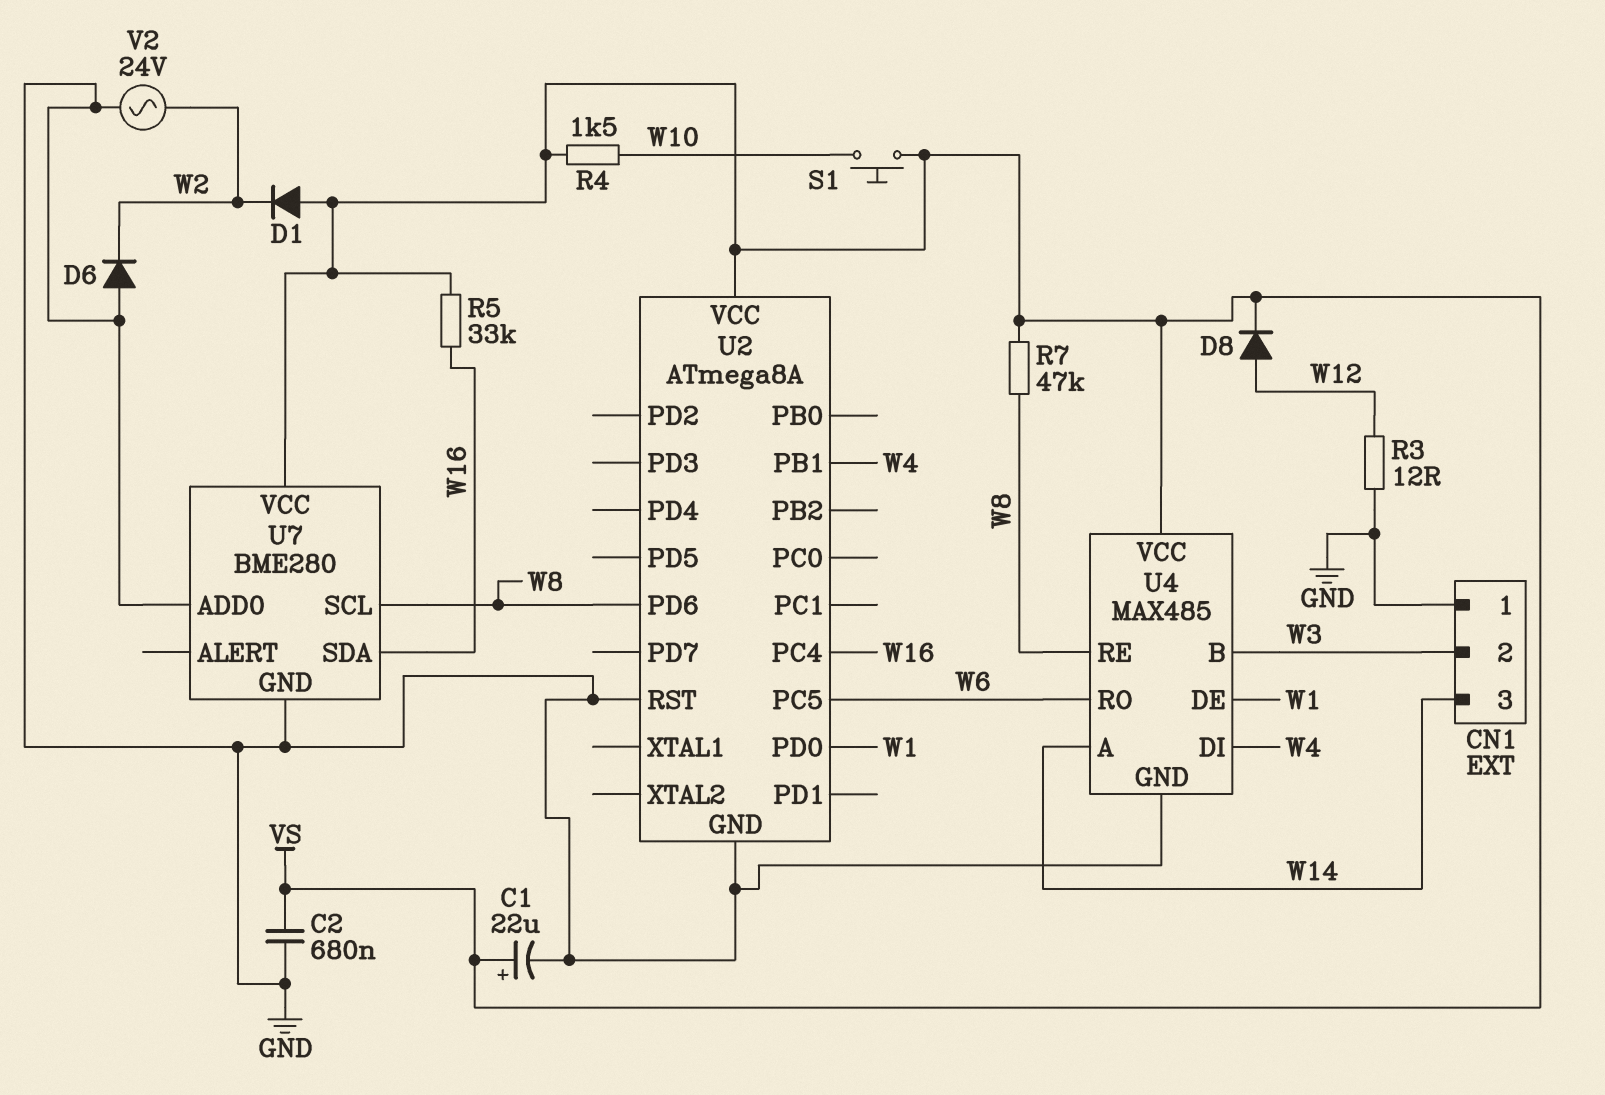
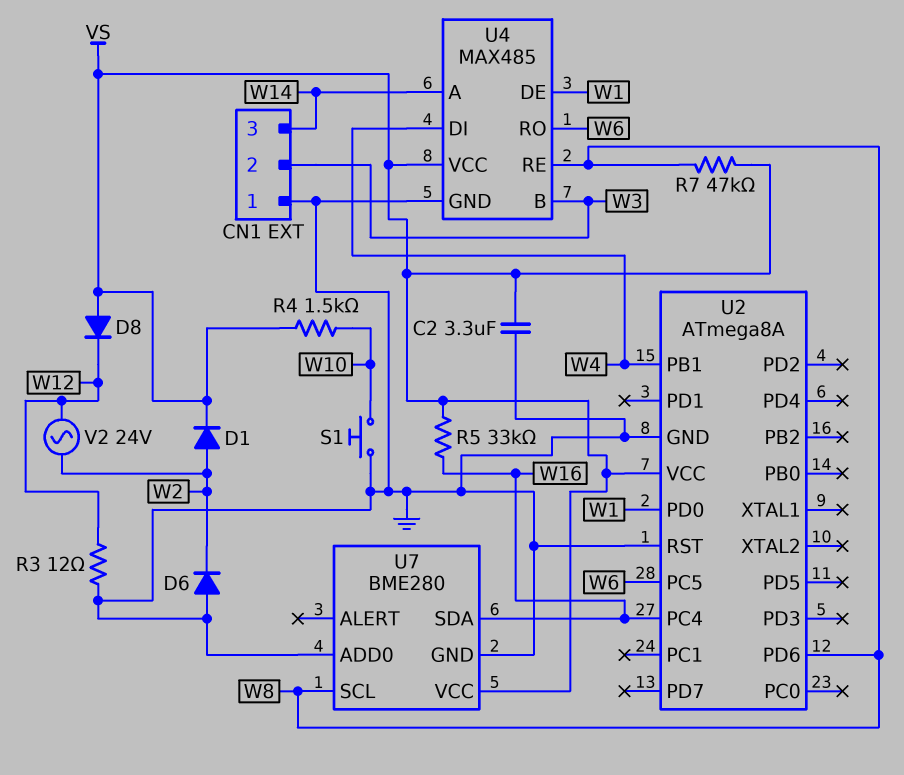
C1: 22uF (plus VS, minus GND) -> none
C2: 680nF (GND, VS) -> 3.3uF (GND, VS)
D1: diode (A VS, K W2) -> diode (A W2, K VS)
D8: diode (A W12, K VS) -> diode (A VS, K W12)
S1: button (VS, W10) -> button (GND, W10)
V2: AC 24V (GND, W2) -> AC 24V (W2, W12)

